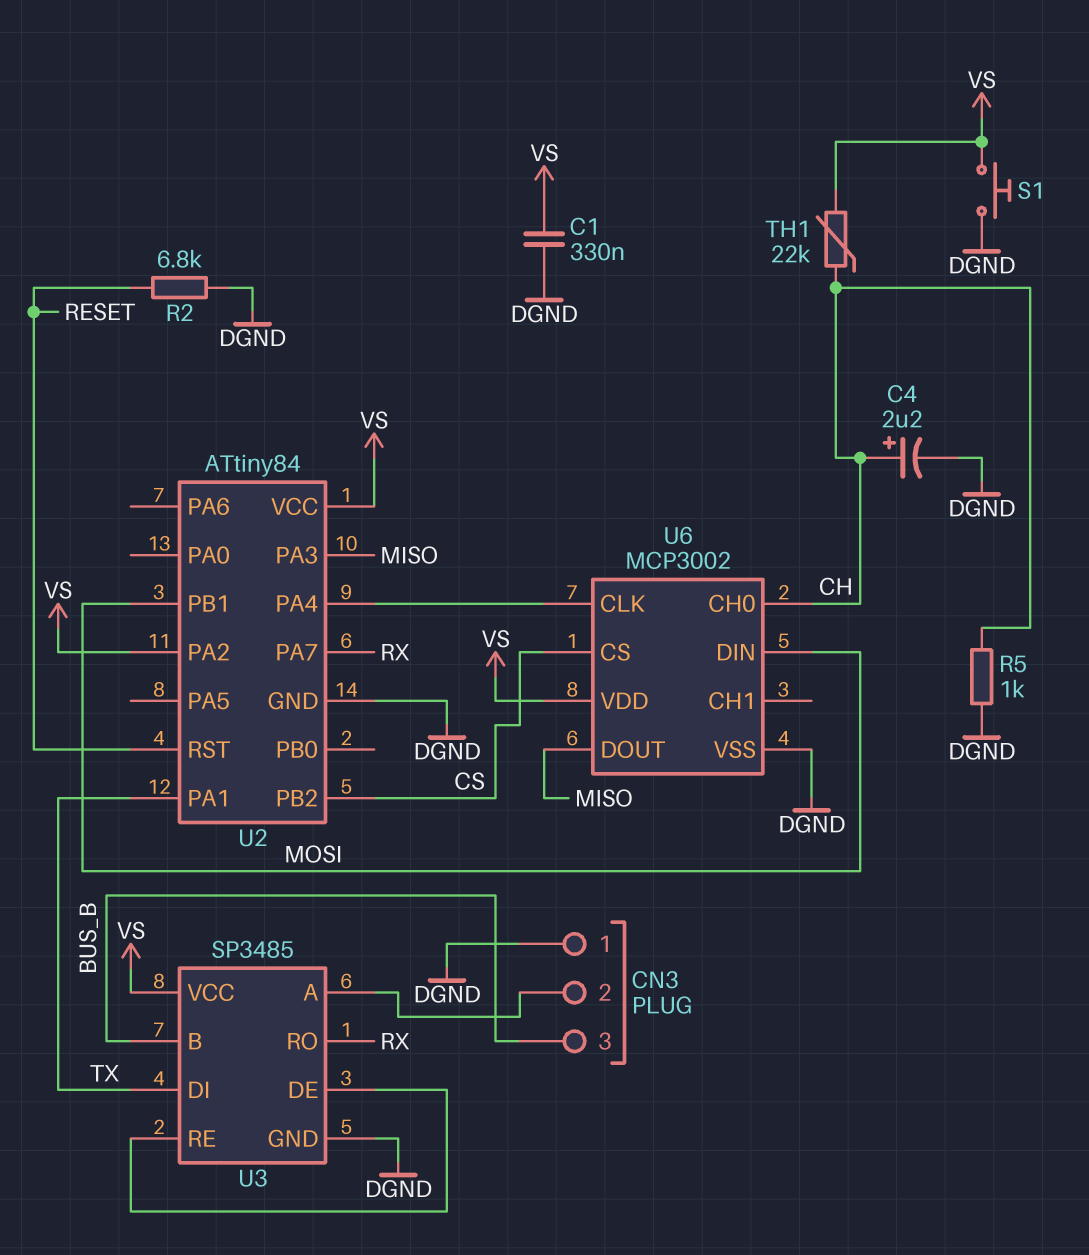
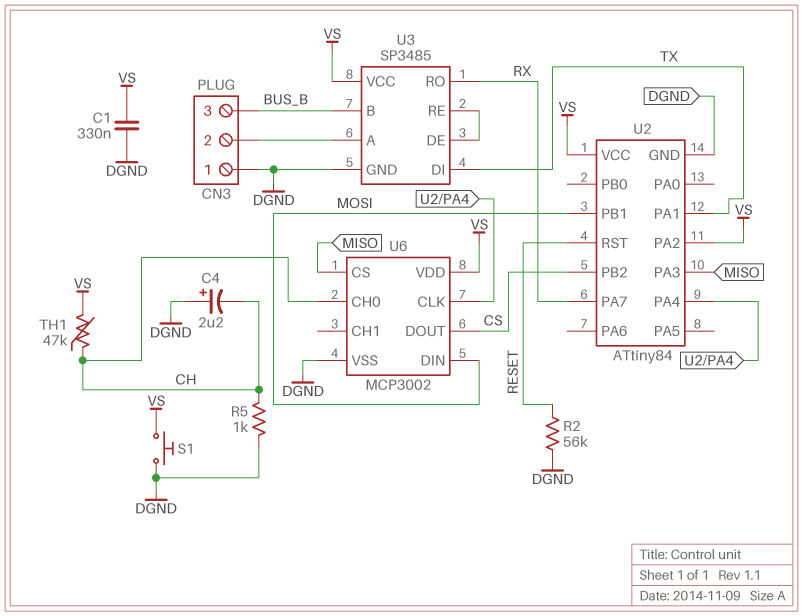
C4: 2.2uF (plus CH, minus DGND) -> 2.2uF (plus DGND, minus CH)
R2: 6.8k (DGND, RESET) -> 56k (DGND, RESET)
TH1: 22k (CH, VS) -> 47k (CH, VS)
U6 pin CS: CS -> MISO
U6 pin DOUT: MISO -> CS

